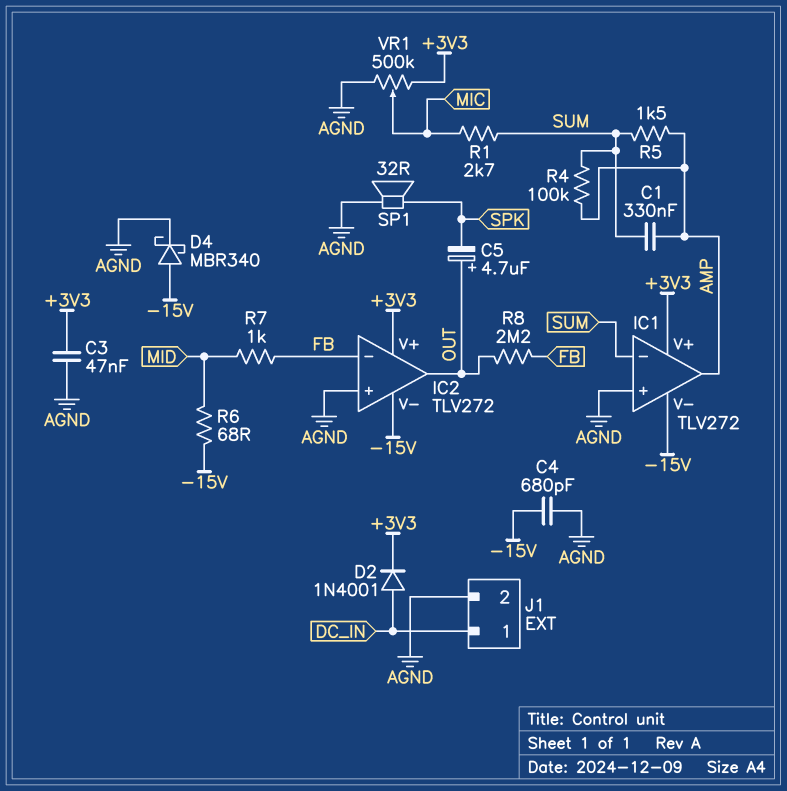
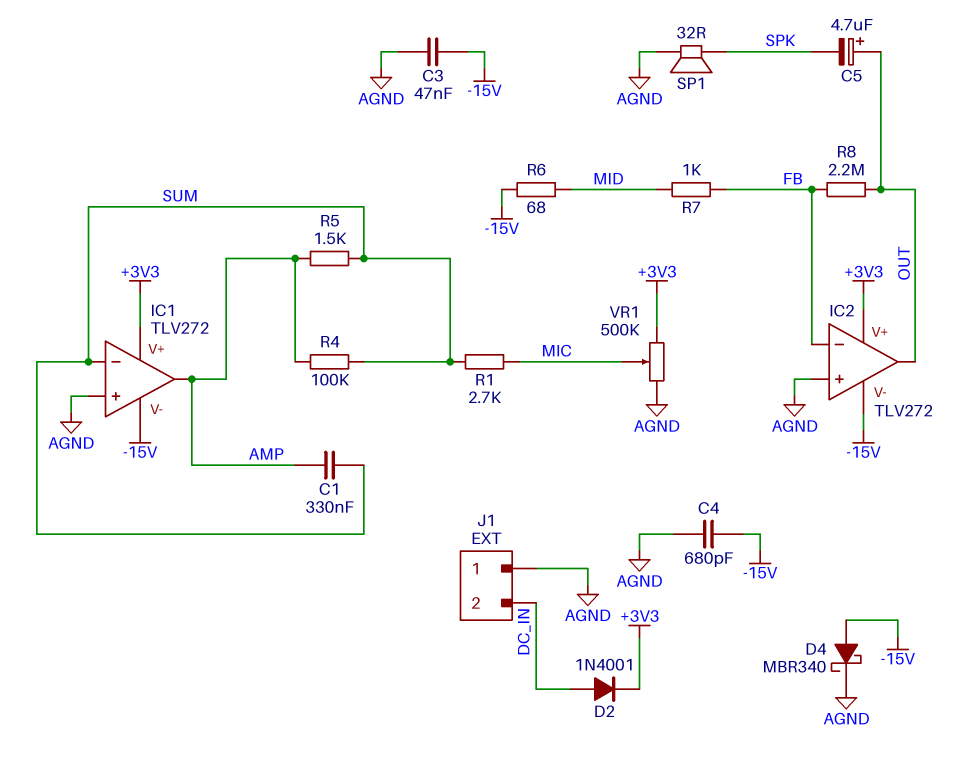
C3: 47nF (+3V3, AGND) -> 47nF (-15V, AGND)
J1 pin 1: DC_IN -> AGND
J1 pin 2: AGND -> DC_IN

